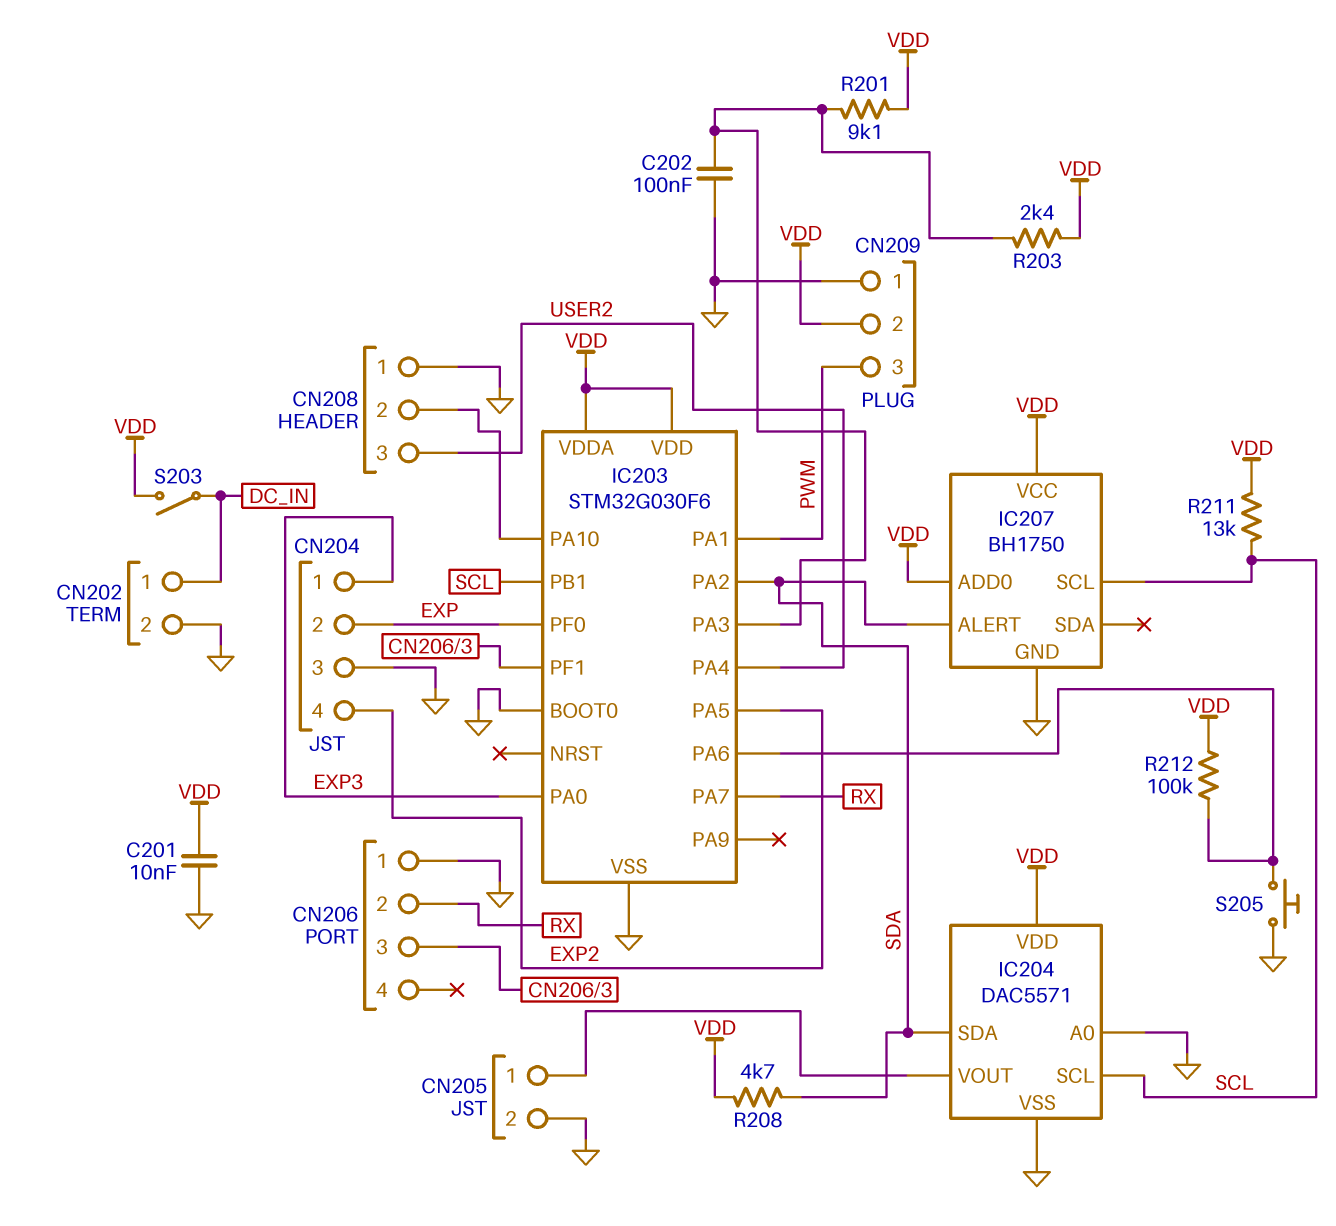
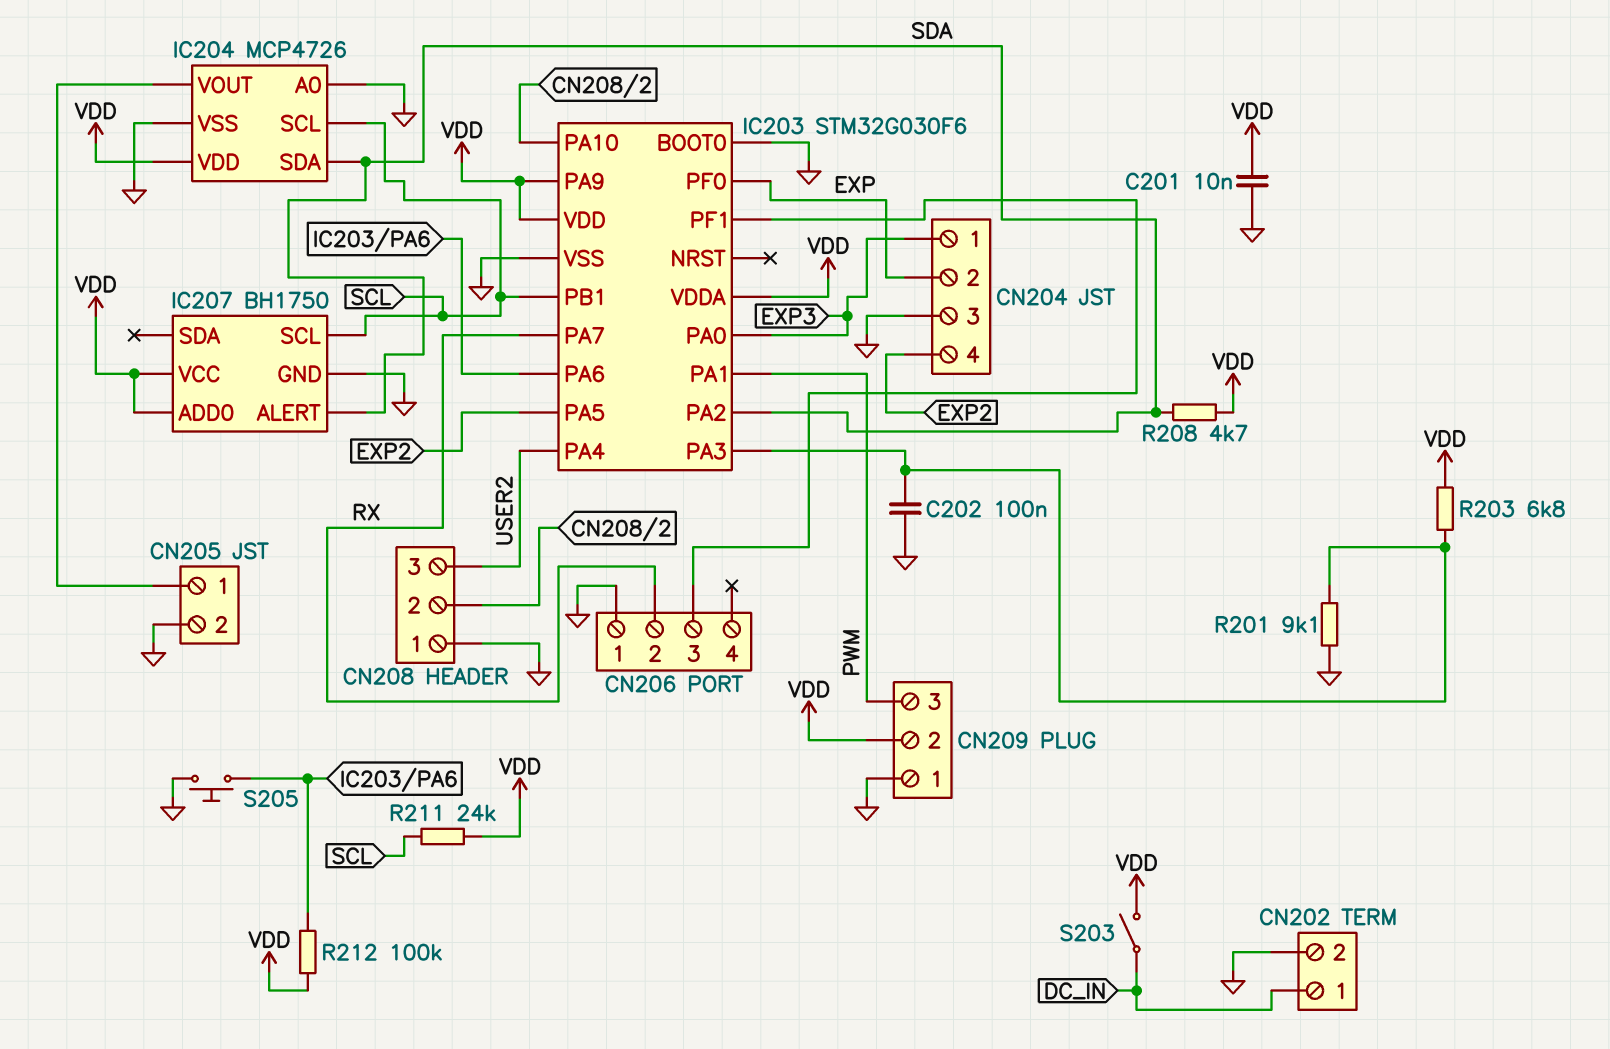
IC203 pin PA9: none -> VDD
IC204: DAC5571 -> MCP4726
R201: 9.1k (IC203/PA3, VDD) -> 9.1k (GND, IC203/PA3)
R203: 2.4k (IC203/PA3, VDD) -> 6.8k (IC203/PA3, VDD)
R211: 13k (SCL, VDD) -> 24k (SCL, VDD)

